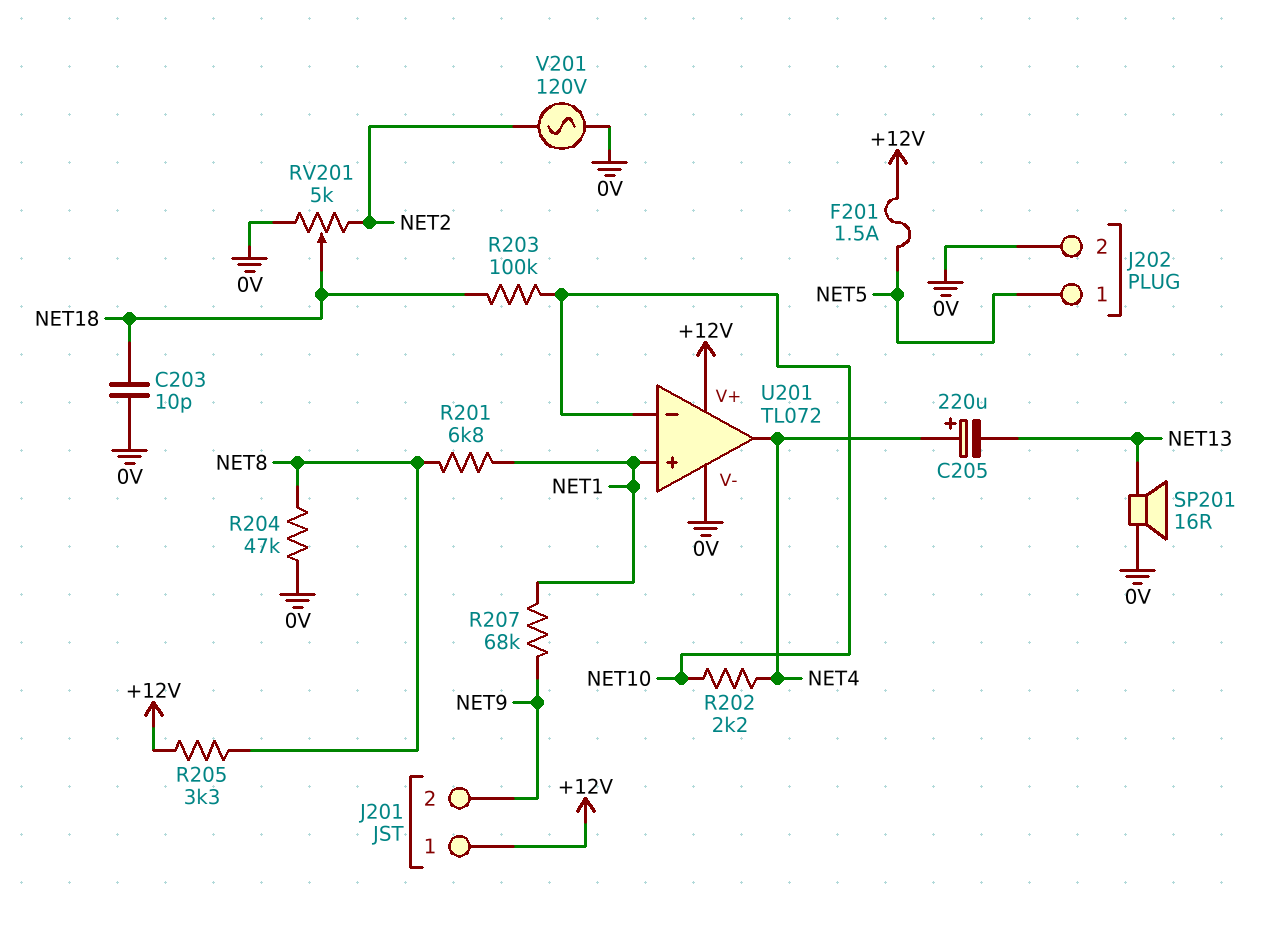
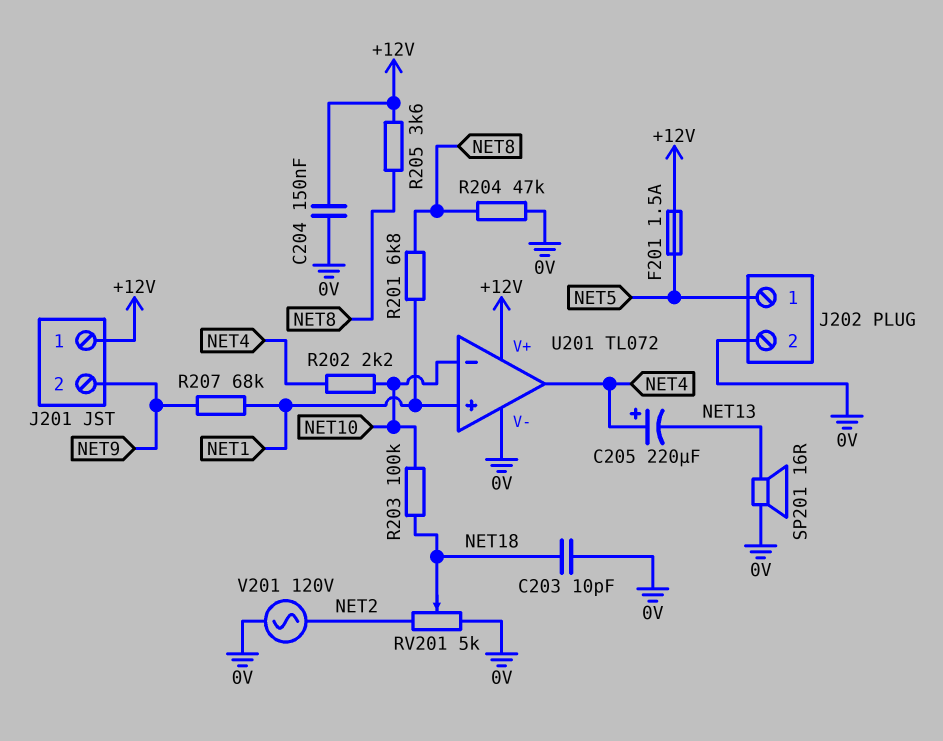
C204: none -> 150nF (+12V, 0V)
R205: 3.3k (+12V, NET8) -> 3.6k (+12V, NET8)

